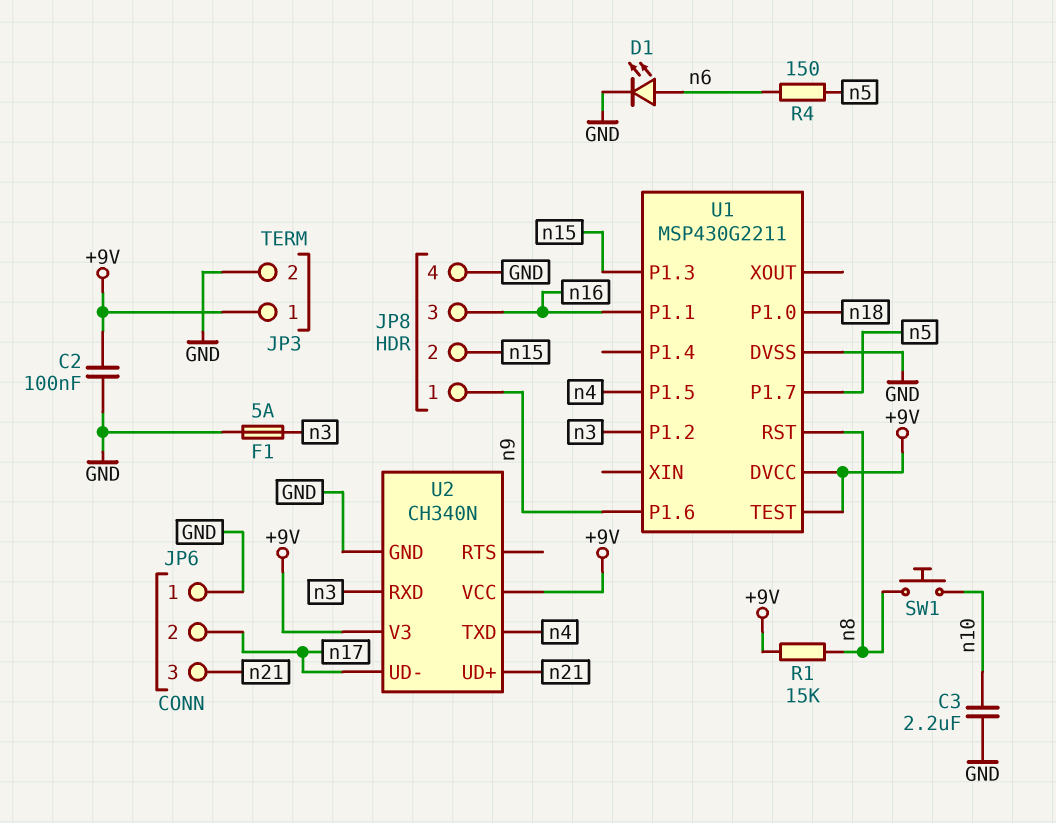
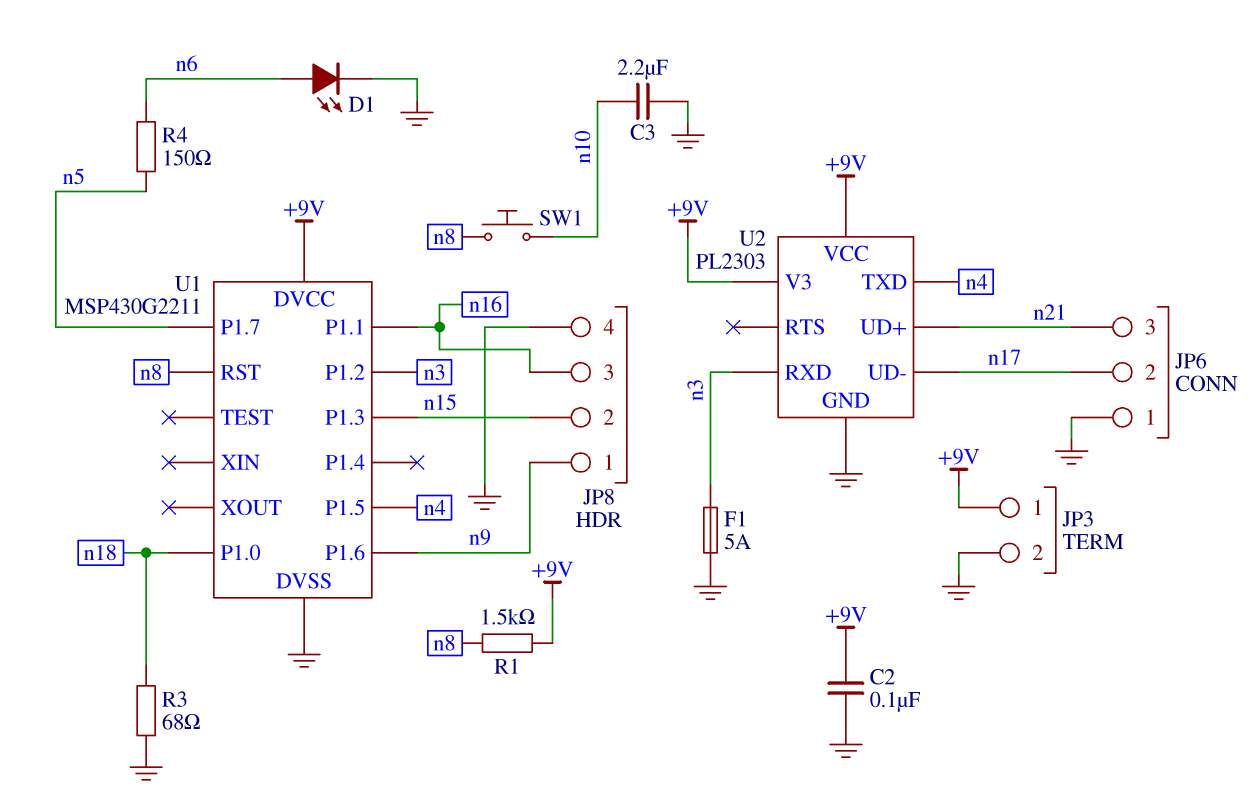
R1: 15k (+9V, n8) -> 1.5k (+9V, n8)
R3: none -> 68 (GND, n18)
U1 pin TEST: +9V -> none
U2: CH340N -> PL2303

